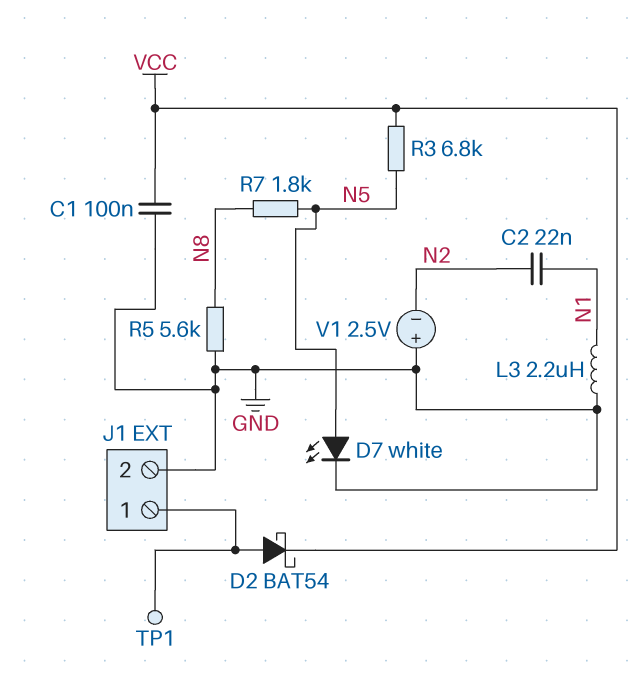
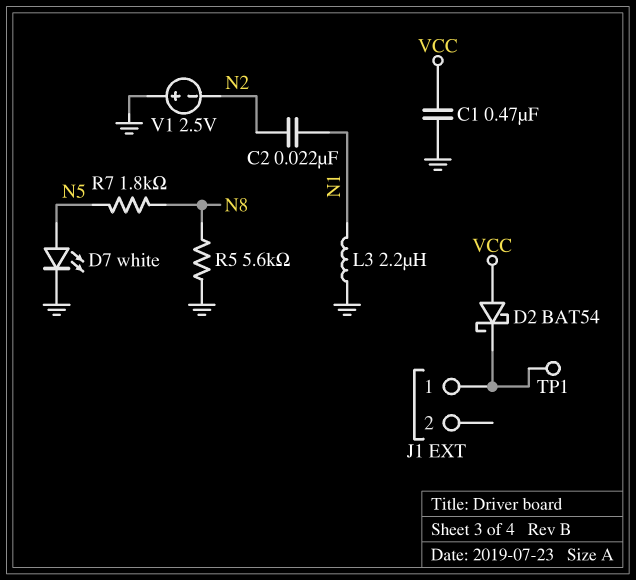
C1: 100nF (GND, VCC) -> 470nF (GND, VCC)
D2: schottky BAT54 (A J1/1, K VCC) -> schottky BAT54 (A VCC, K J1/1)
J1 pin 2: GND -> none
R3: 6.8k (N5, VCC) -> none

